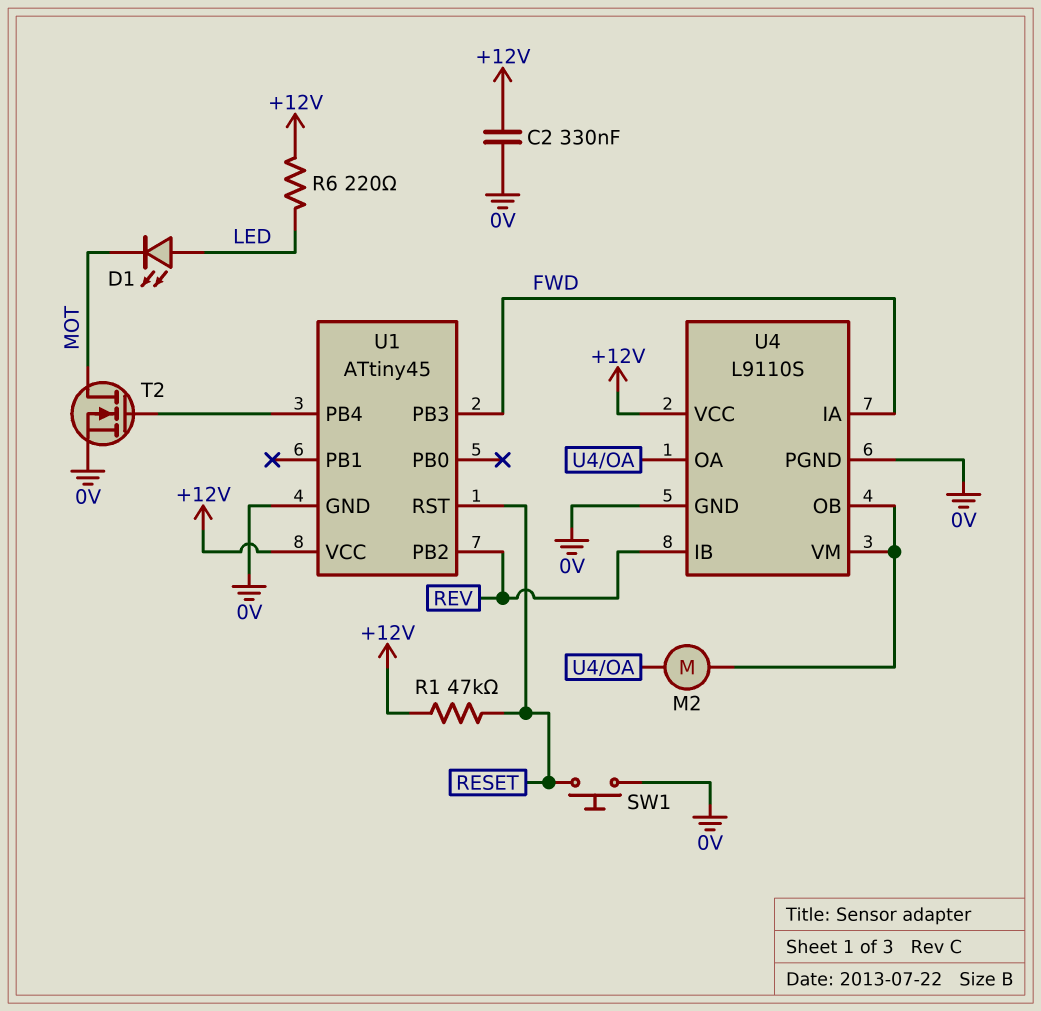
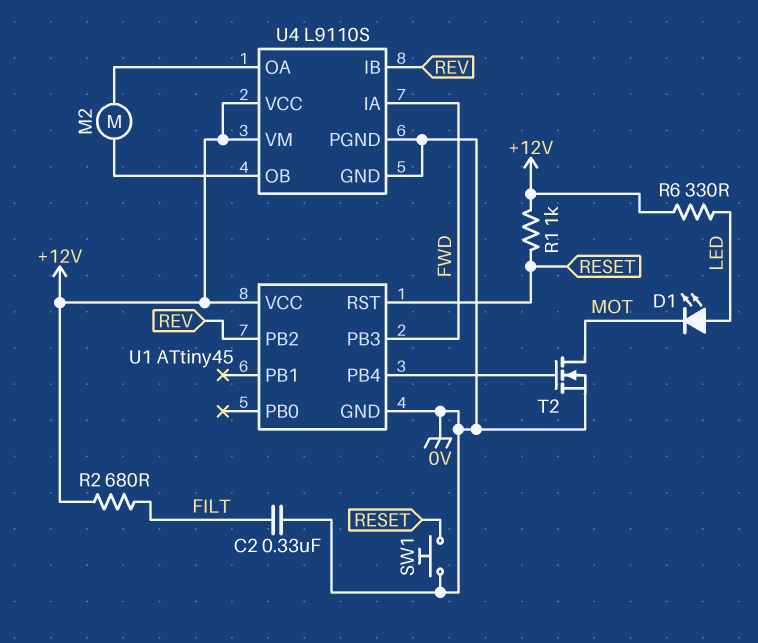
C2: 330nF (+12V, 0V) -> 330nF (0V, FILT)
R1: 47k (+12V, RESET) -> 1k (+12V, RESET)
R2: none -> 680 (+12V, FILT)
R6: 220 (+12V, LED) -> 330 (+12V, LED)
U4 pin VM: U4/OB -> +12V

